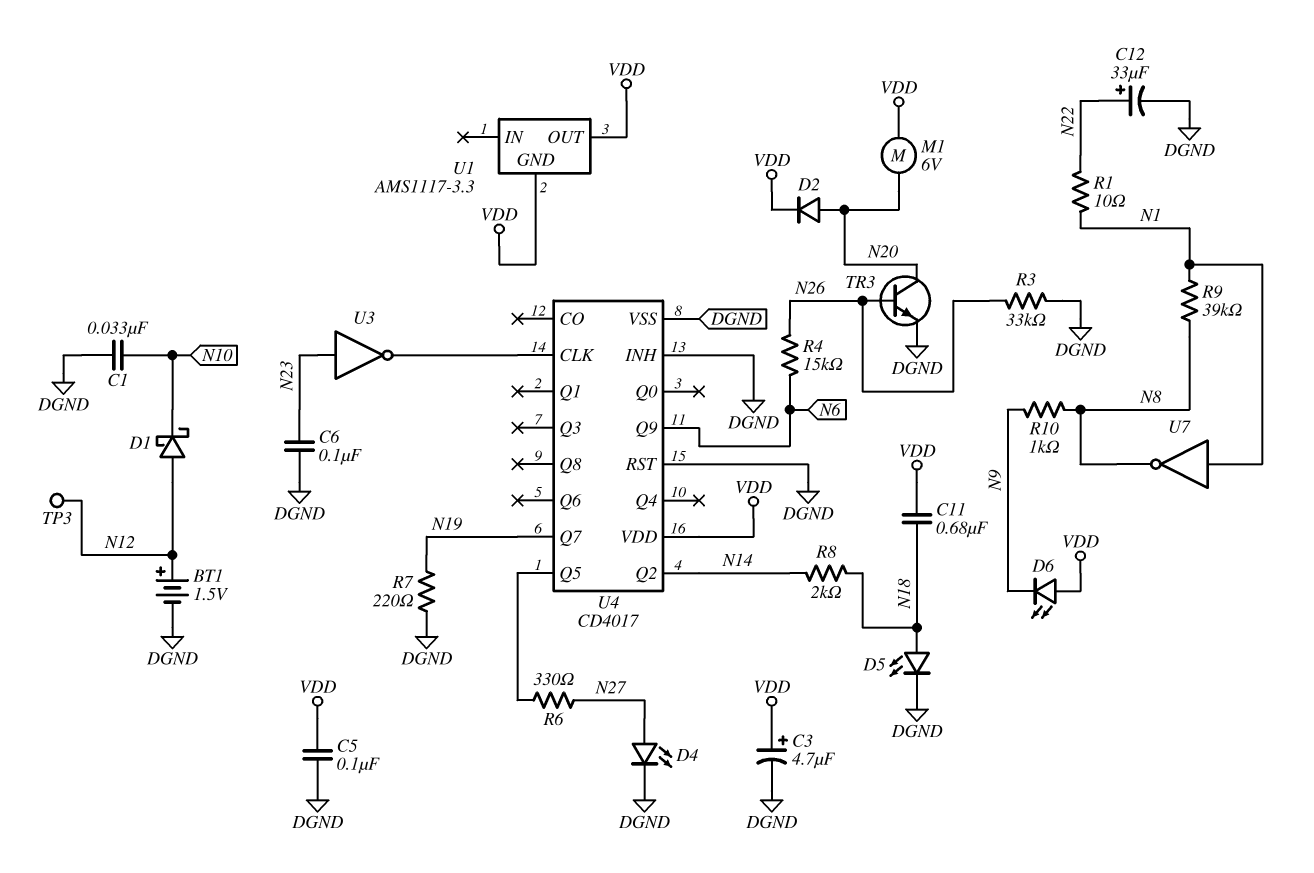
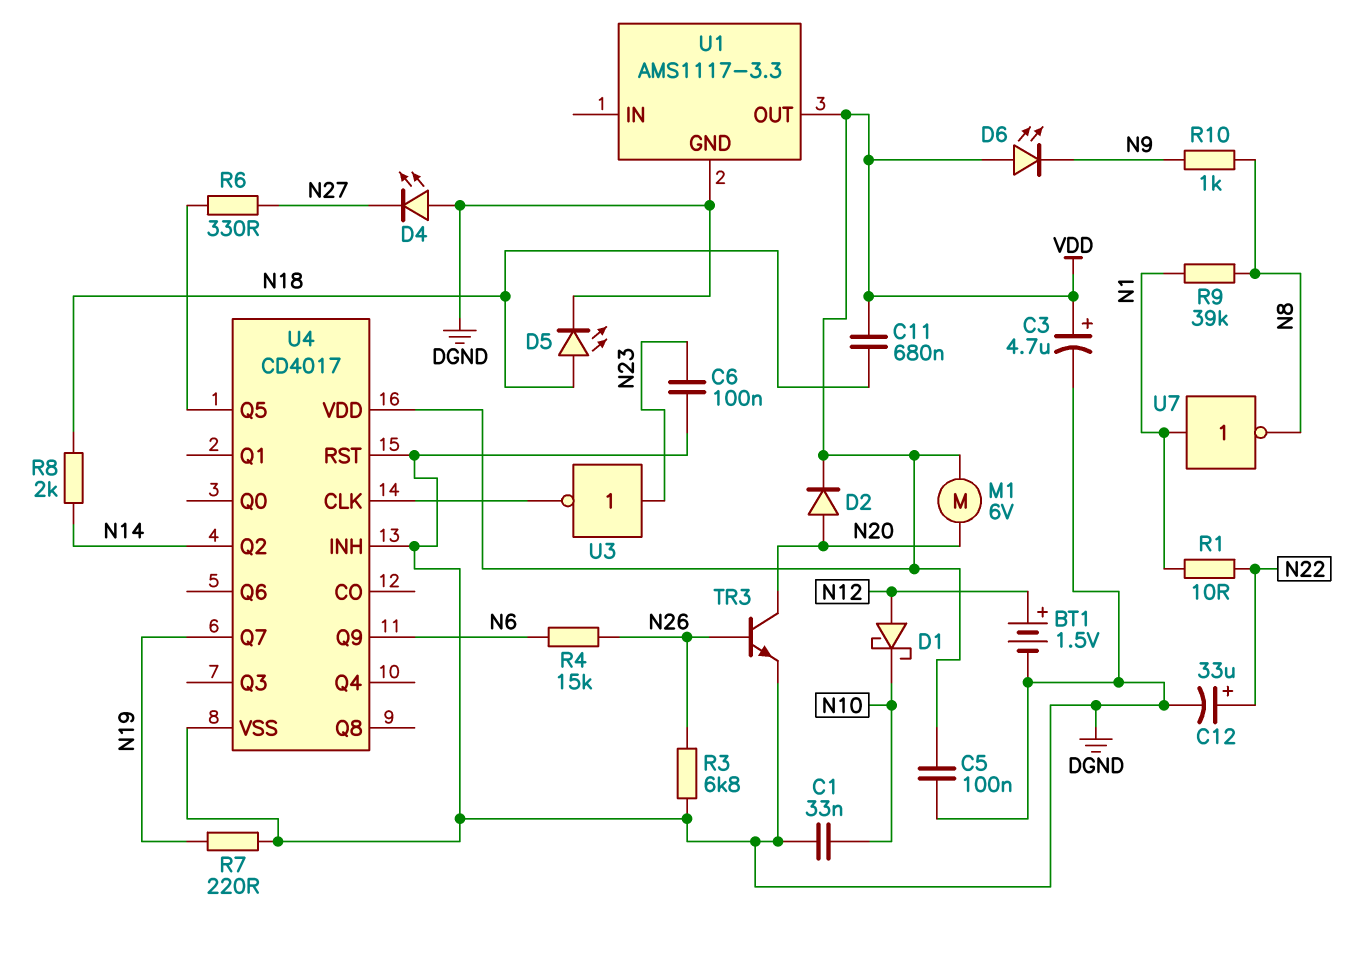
D4: LED (A N27, K DGND) -> LED (A DGND, K N27)
R3: 33k (DGND, N26) -> 6.8k (DGND, N26)
TP3: test point (N12) -> none
U1 pin GND: VDD -> DGND

